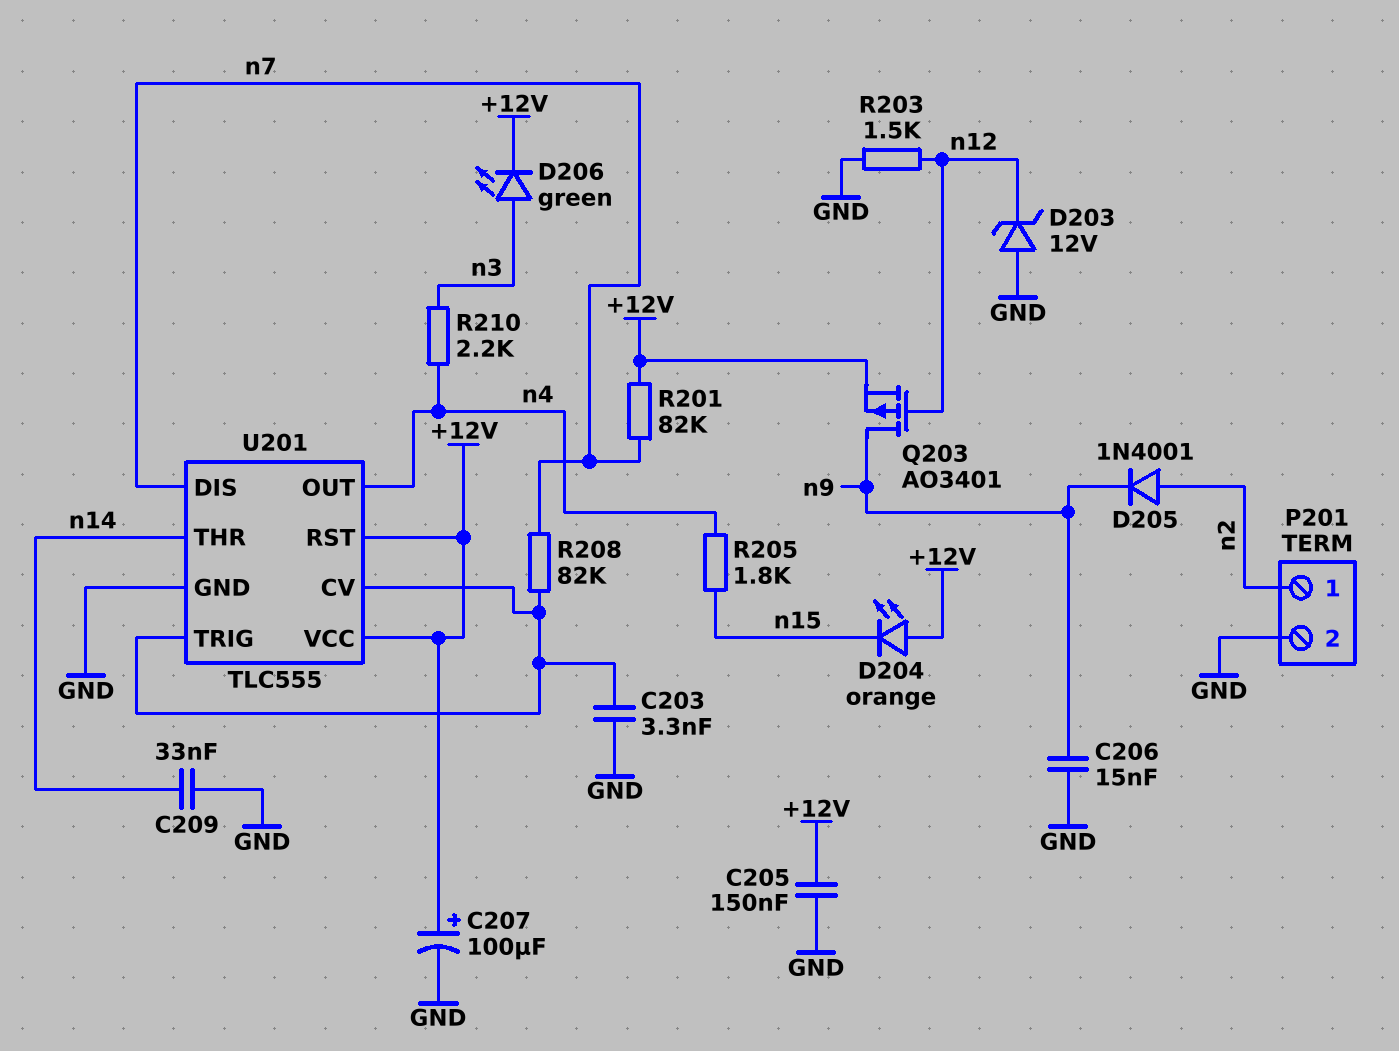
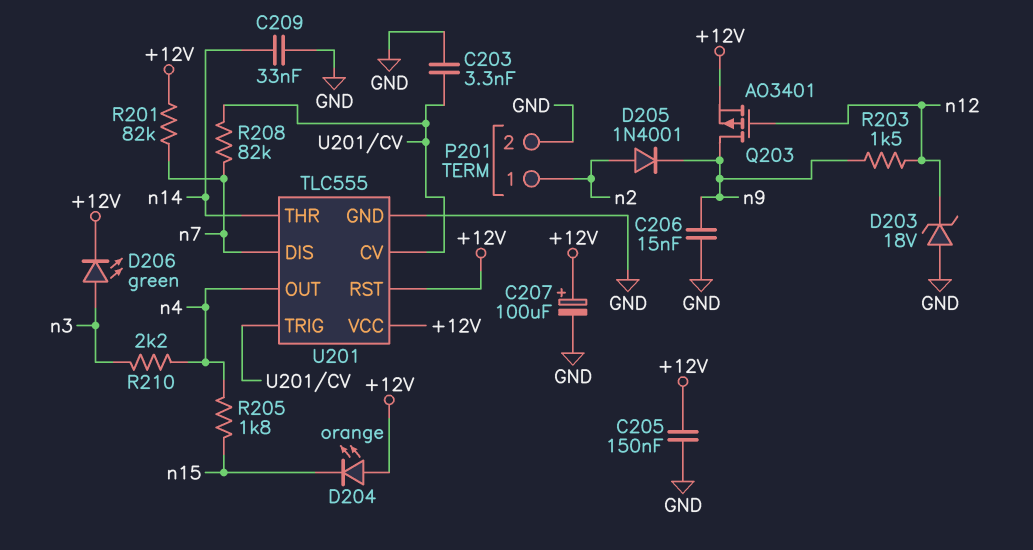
D203: zener 12V (A GND, K n12) -> zener 18V (A GND, K n12)
R203: 1.5k (GND, n12) -> 1.5k (n9, n12)

